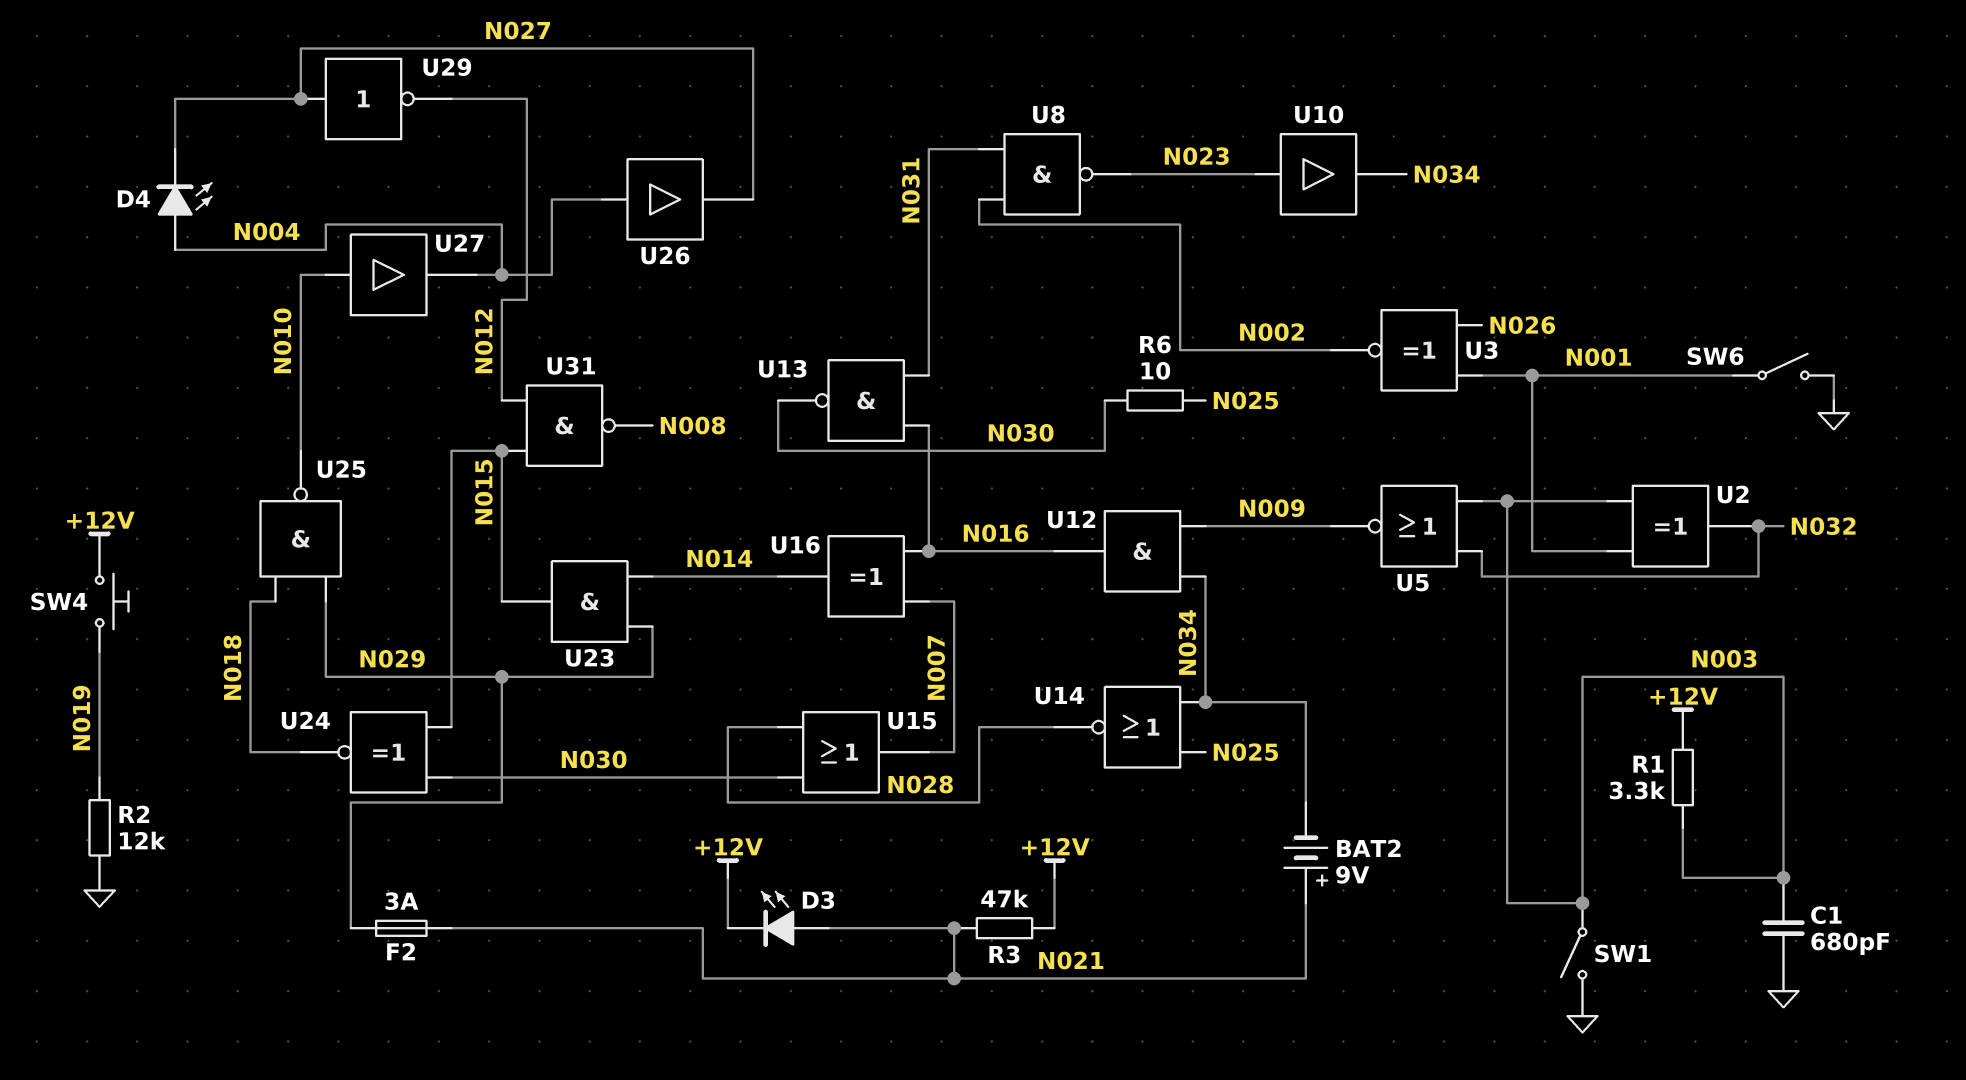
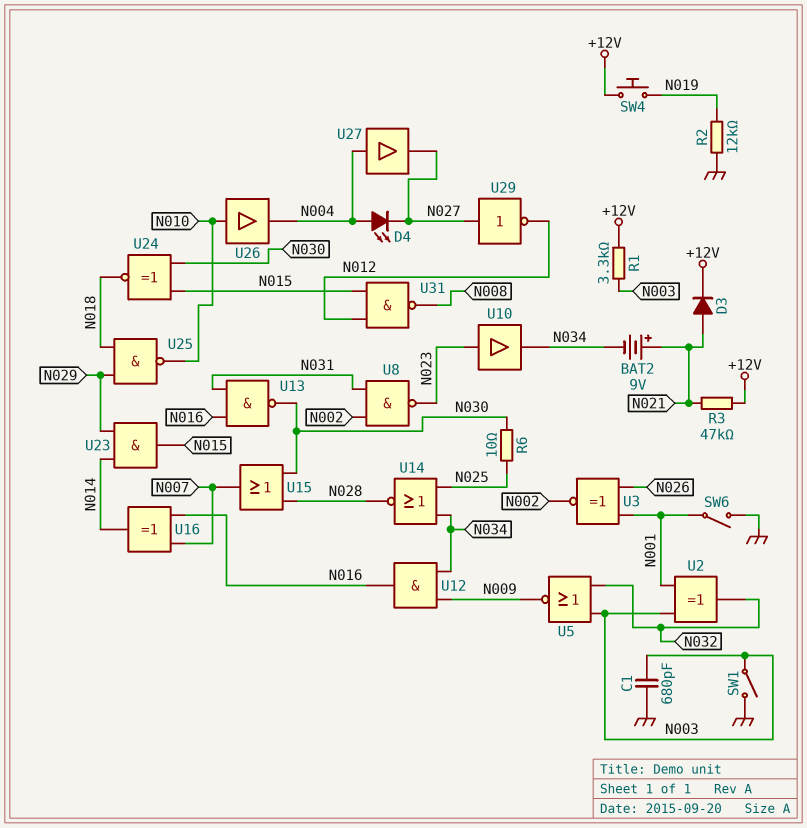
D3: LED (A N021, K +12V) -> diode (A N021, K +12V)
F2: 3A (N021, N029) -> none
U26: buffer (in N004, out N027) -> buffer (in N010, out N004)
U27: buffer (in N010, out N004) -> buffer (in N004, out N027)

